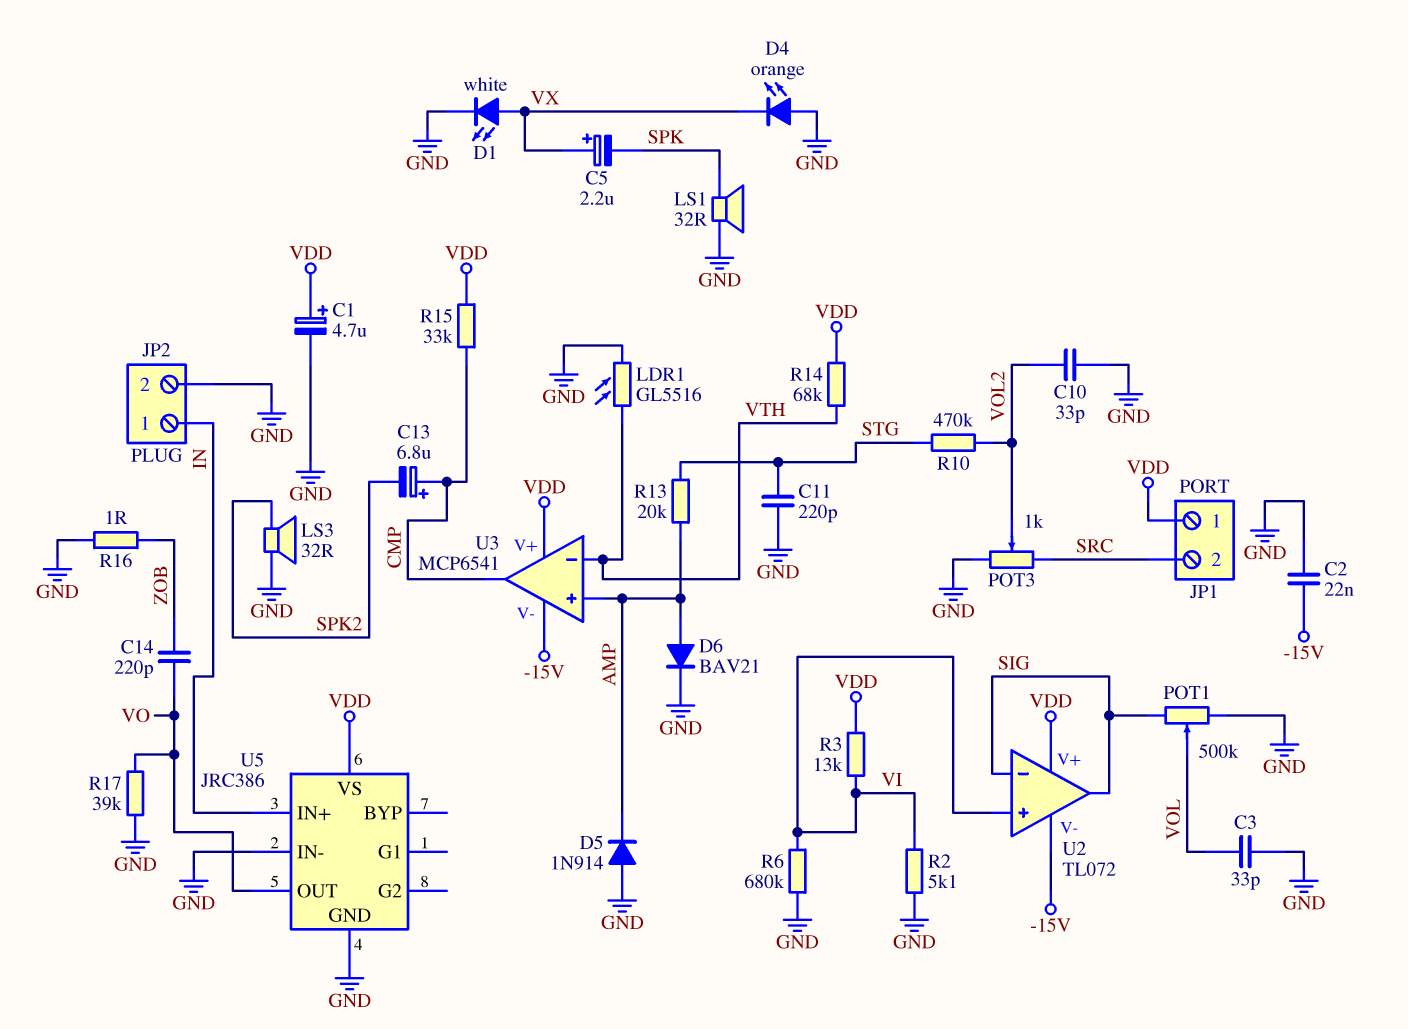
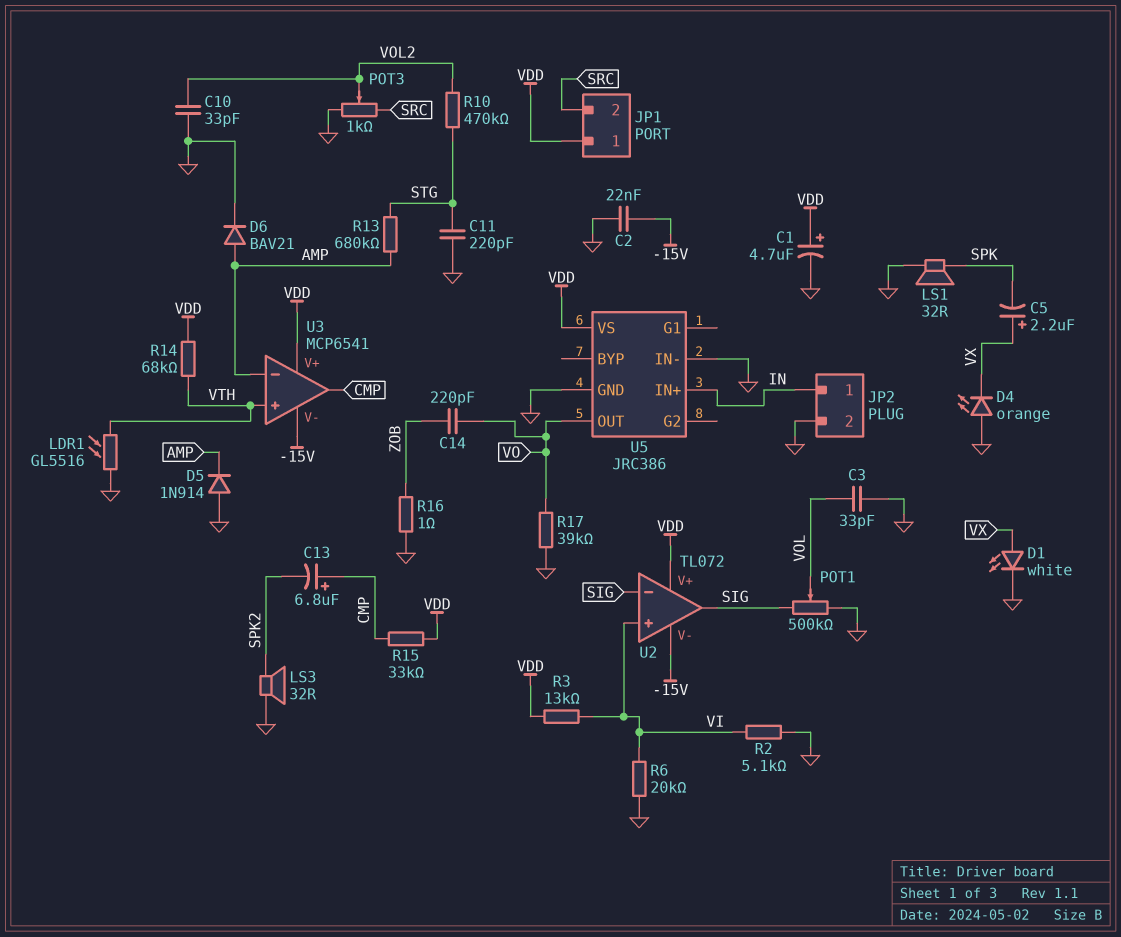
R6: 680k (GND, VI) -> 20k (GND, VI)
R13: 20k (AMP, STG) -> 680k (AMP, STG)
U3 pin in+: AMP -> VTH
U3 pin in-: VTH -> AMP

